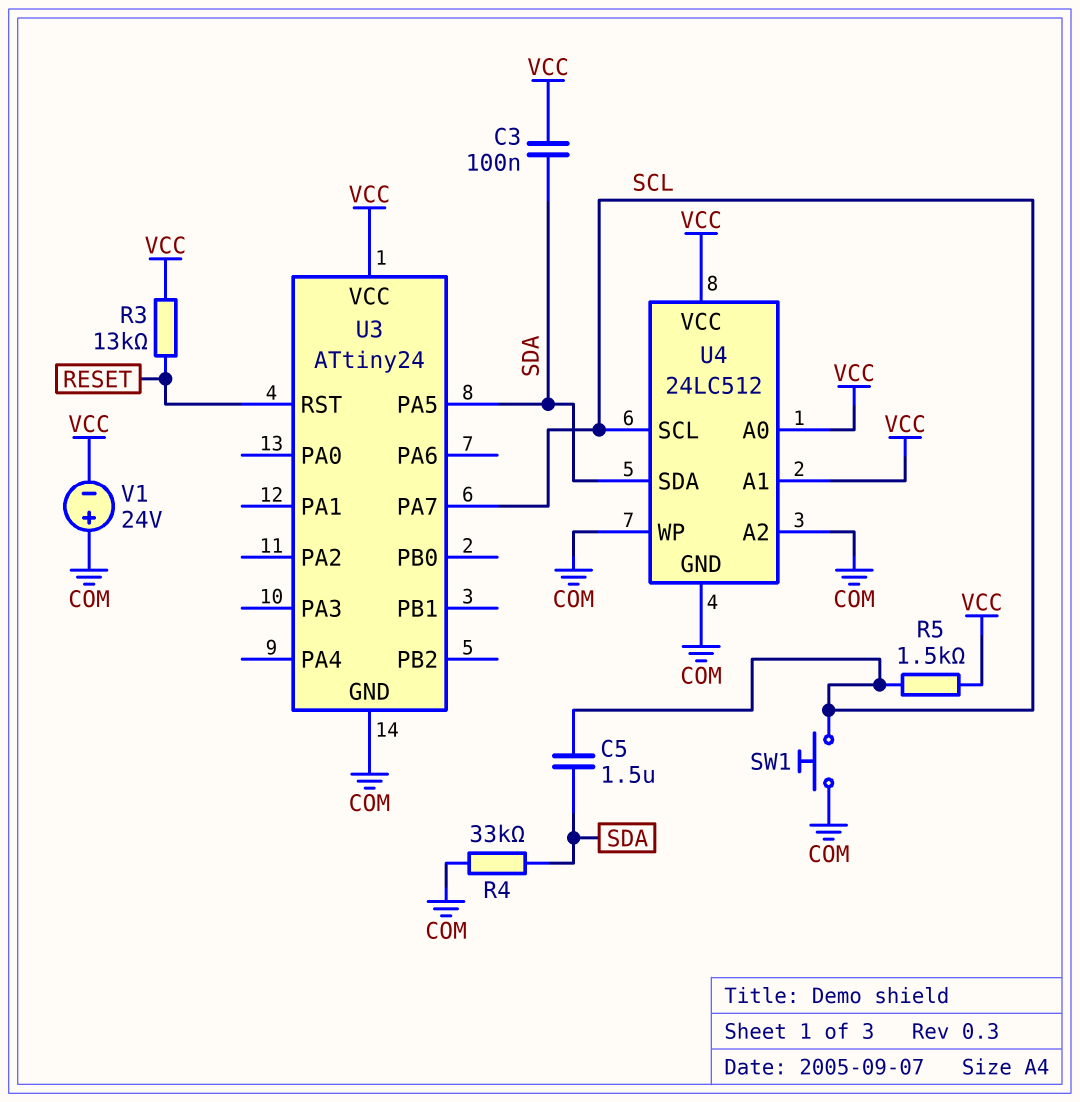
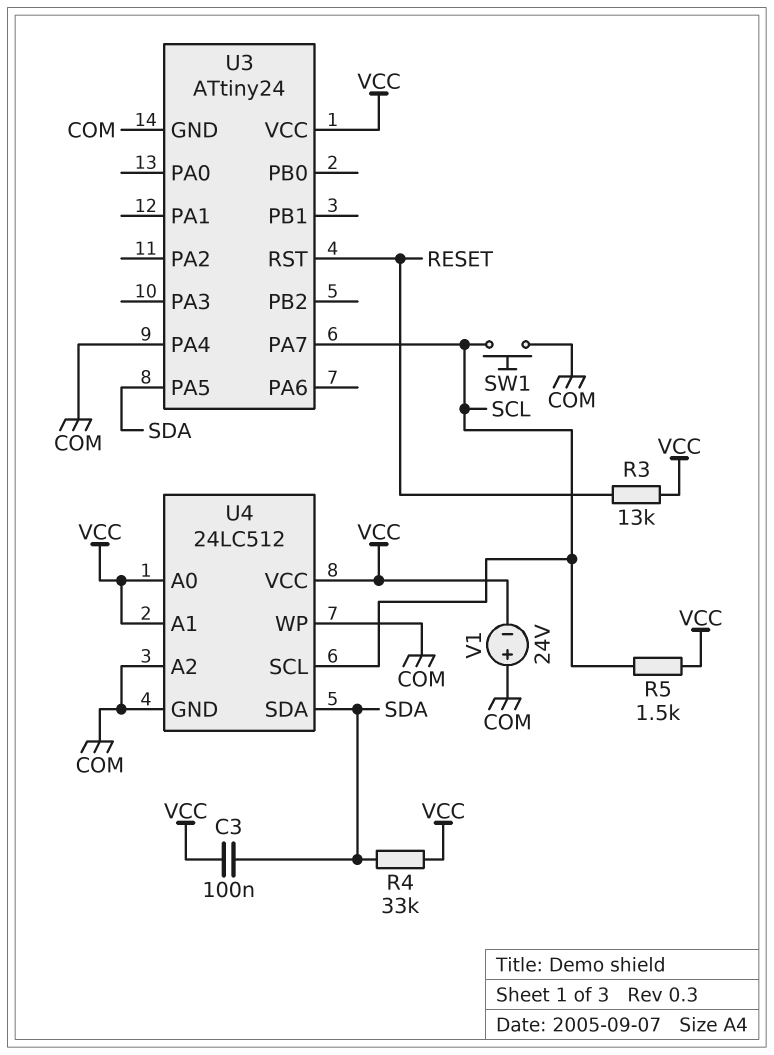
C5: 1.5uF (SCL, SDA) -> none
R4: 33k (COM, SDA) -> 33k (SDA, VCC)
U3 pin PA4: none -> COM

